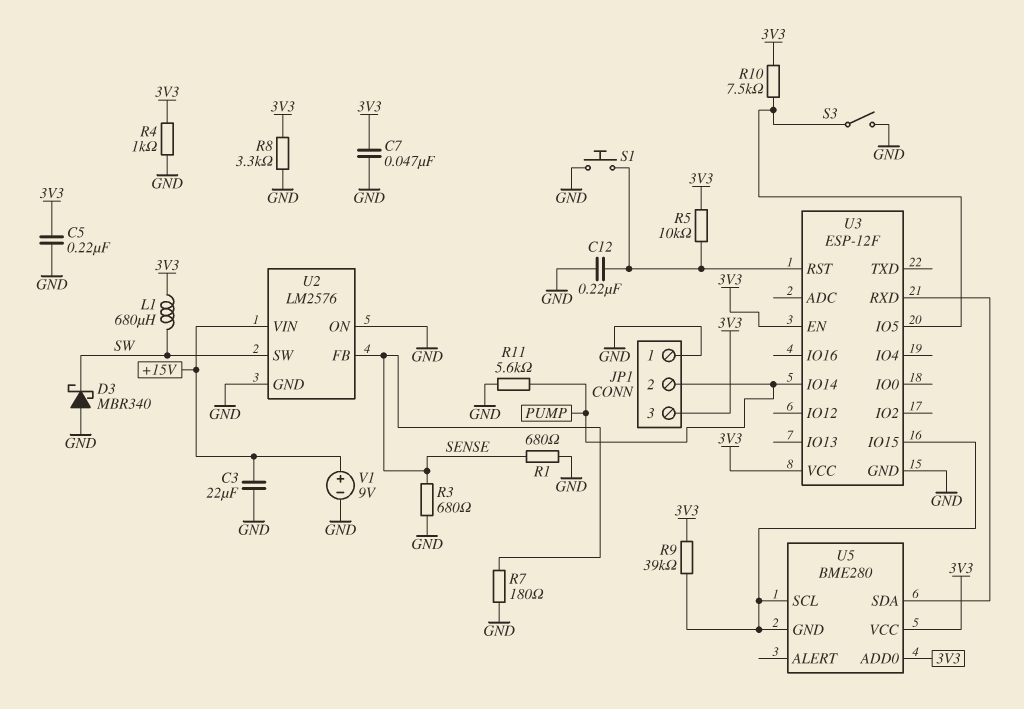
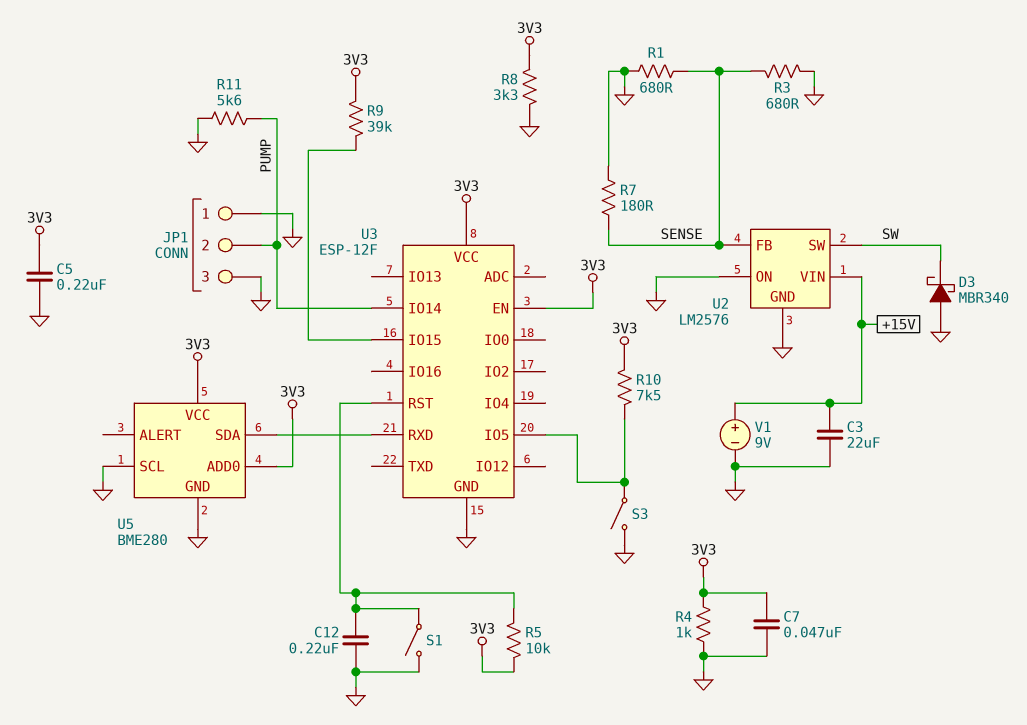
JP1 pin 3: 3V3 -> GND
L1: 680uH (3V3, SW) -> none
S1: button (GND, U3/RST) -> switch (GND, U3/RST)
U5 pin GND: U3/IO15 -> GND
U5 pin SCL: U3/IO15 -> GND

